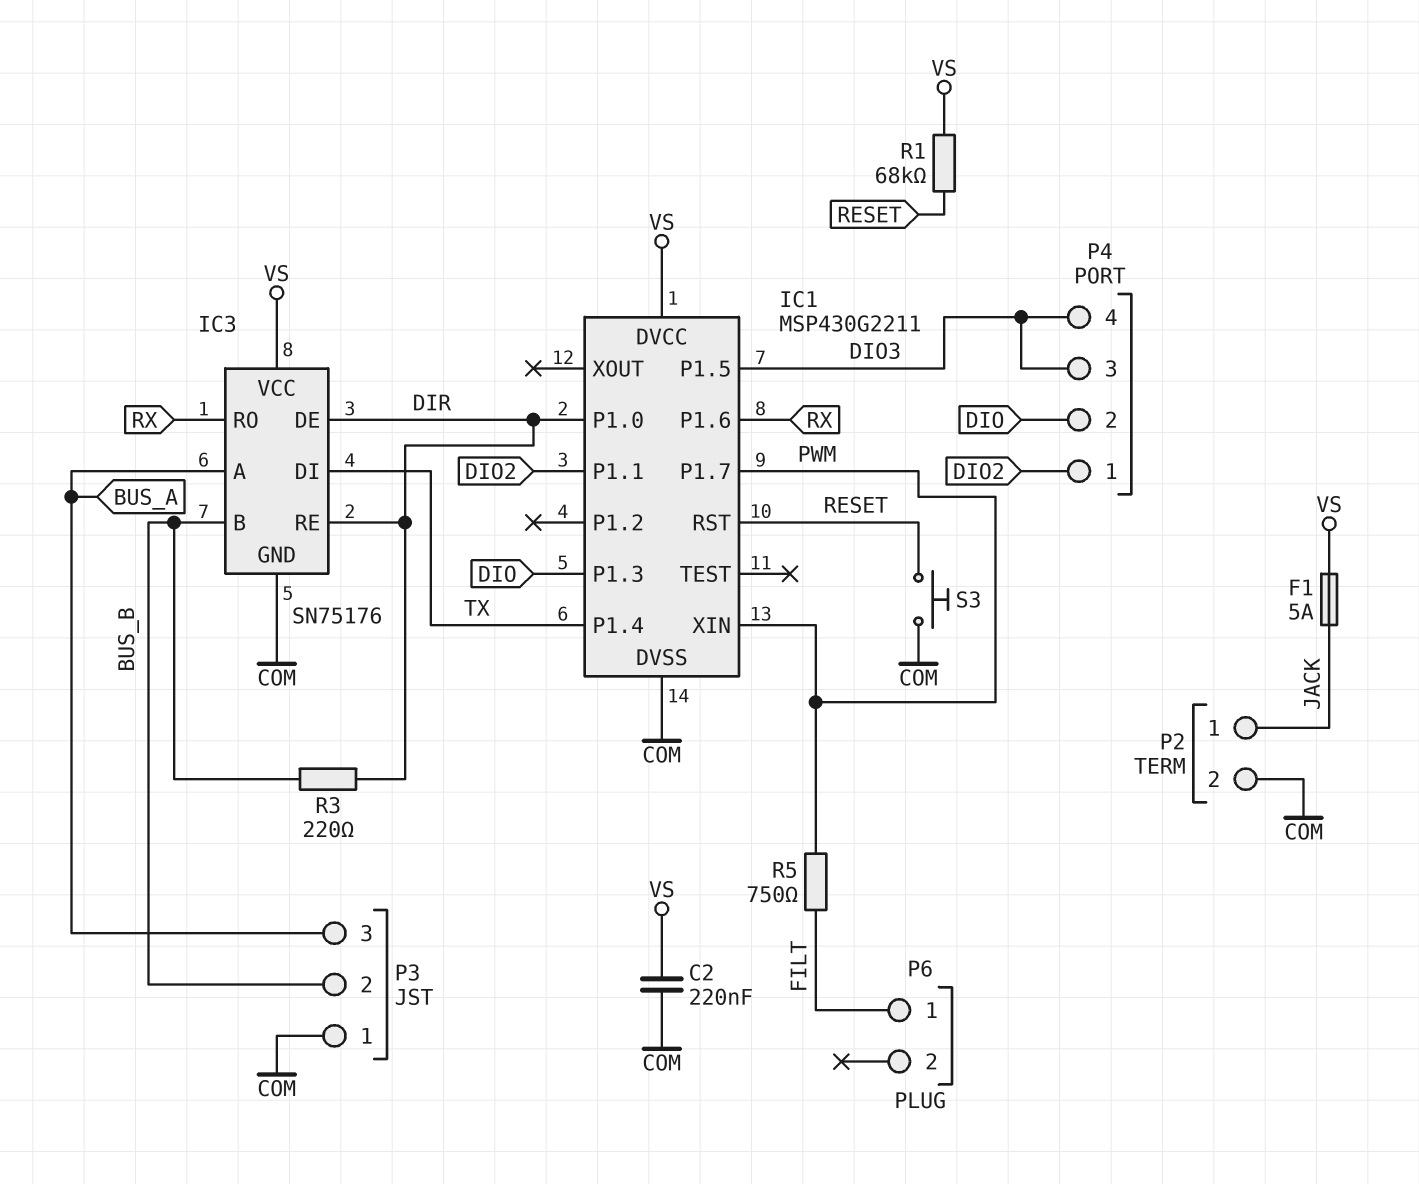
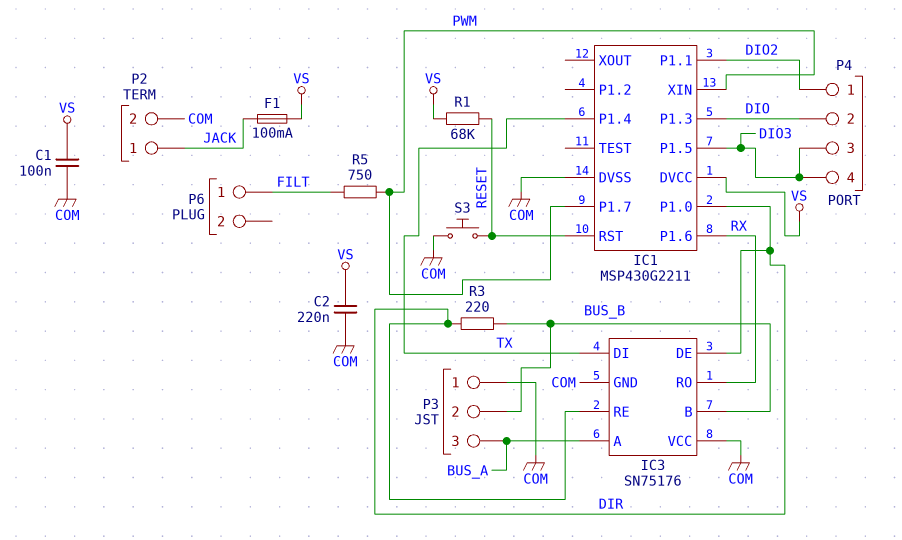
C1: none -> 100nF (COM, VS)
F1: 5A (JACK, VS) -> 100mA (JACK, VS)
IC3 pin VCC: VS -> COM

